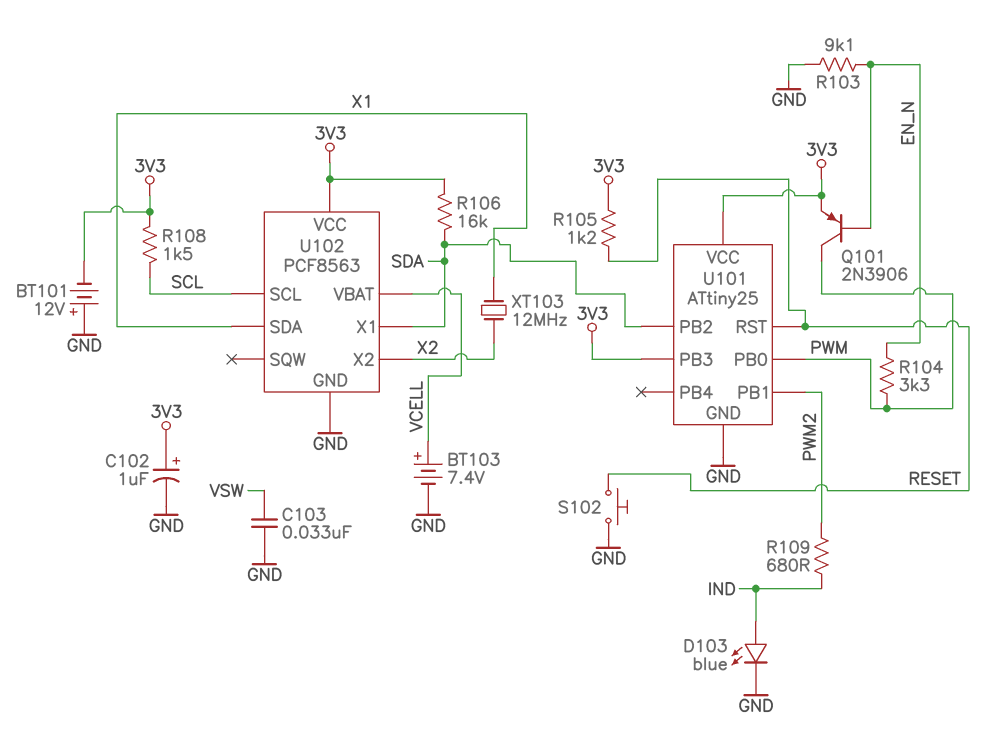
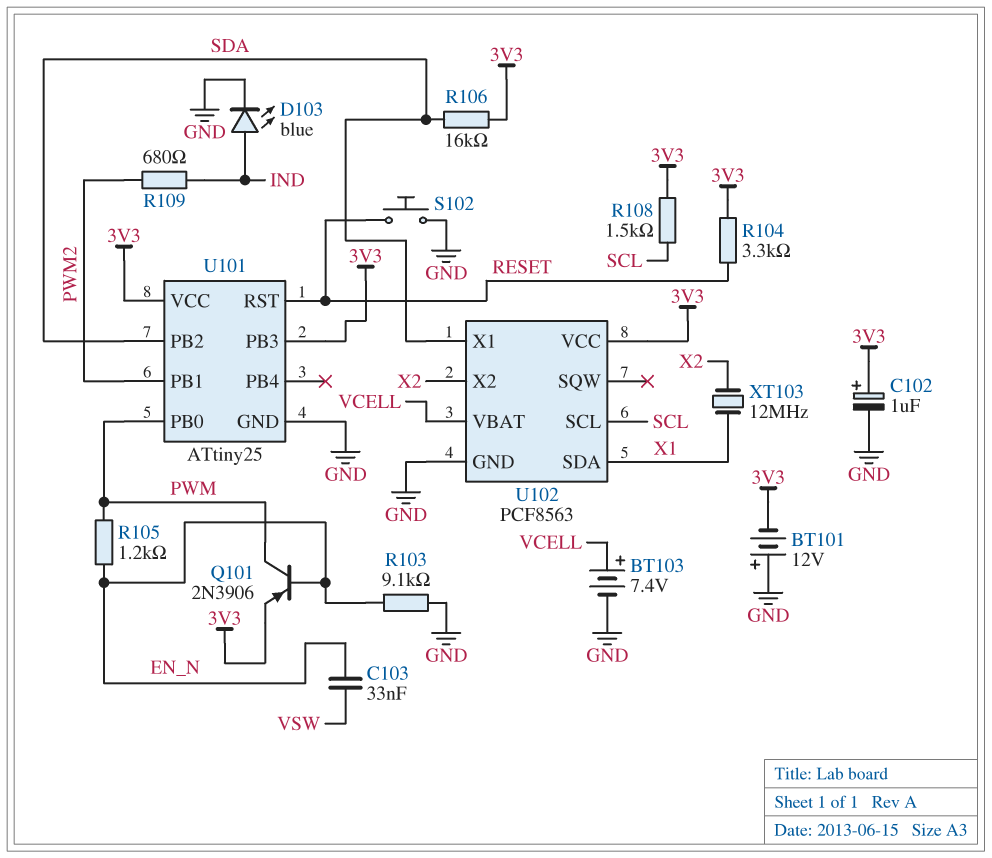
C103: 33nF (GND, VSW) -> 33nF (EN_N, VSW)
R104: 3.3k (EN_N, PWM) -> 3.3k (3V3, RESET)
R105: 1.2k (3V3, RESET) -> 1.2k (EN_N, PWM)

